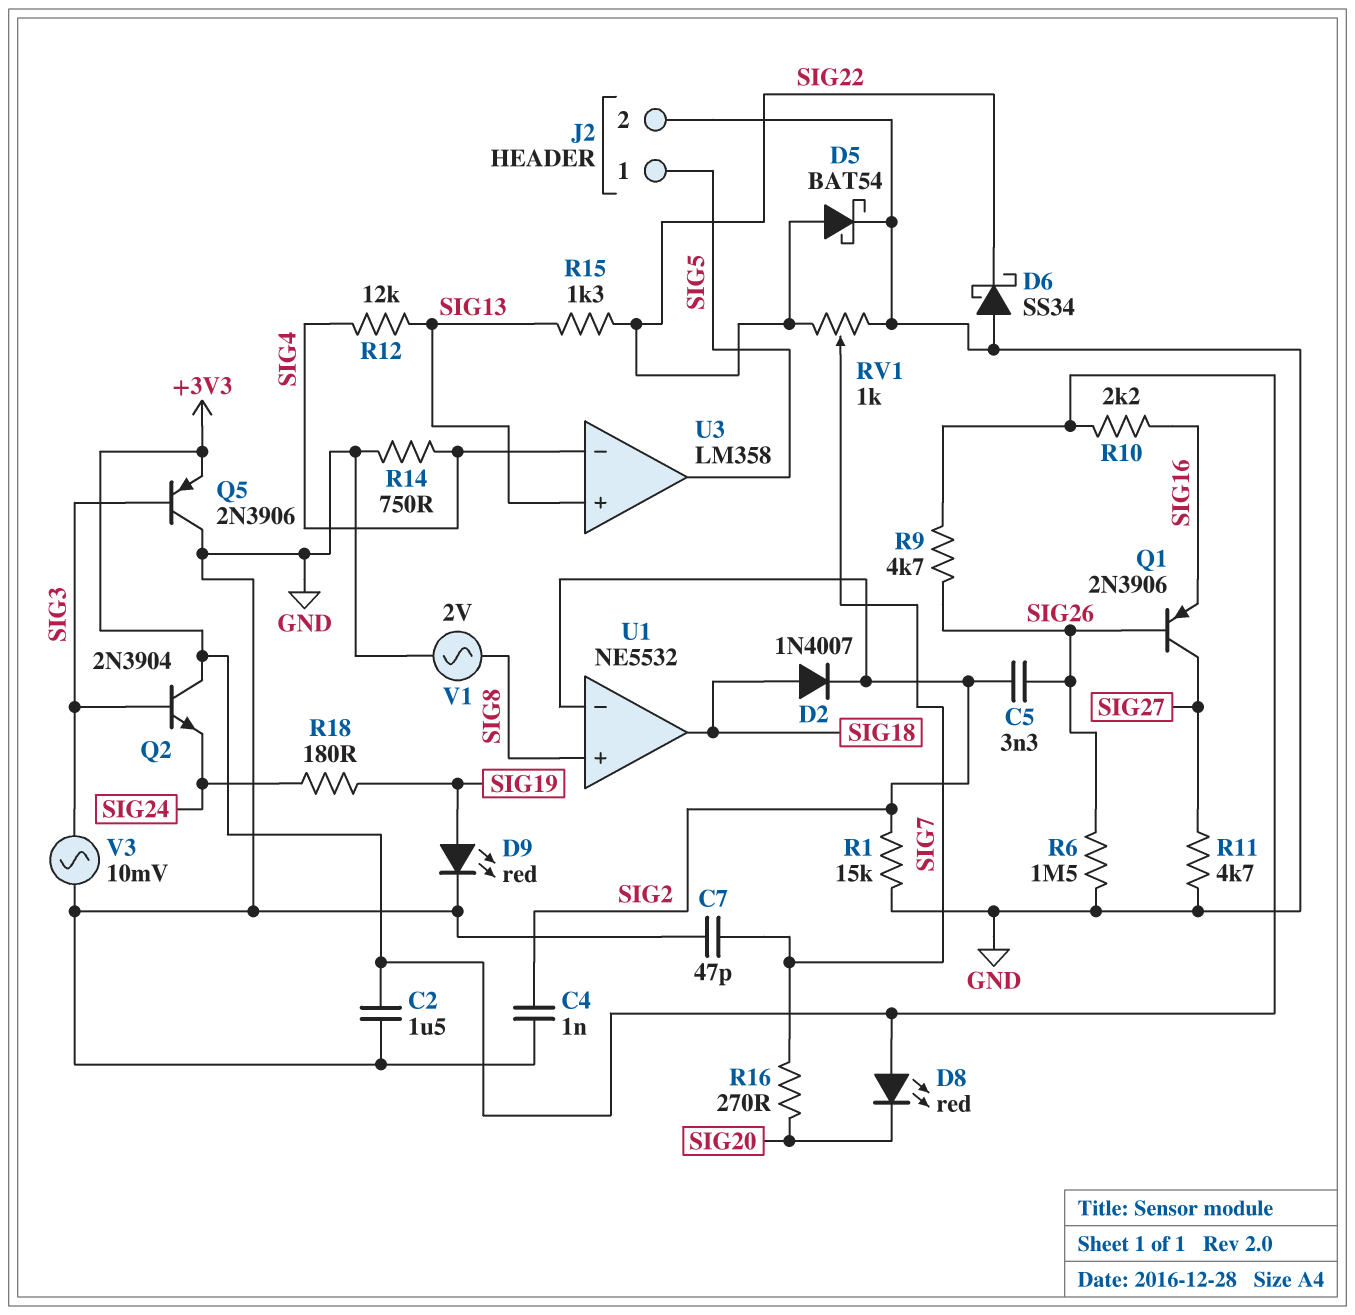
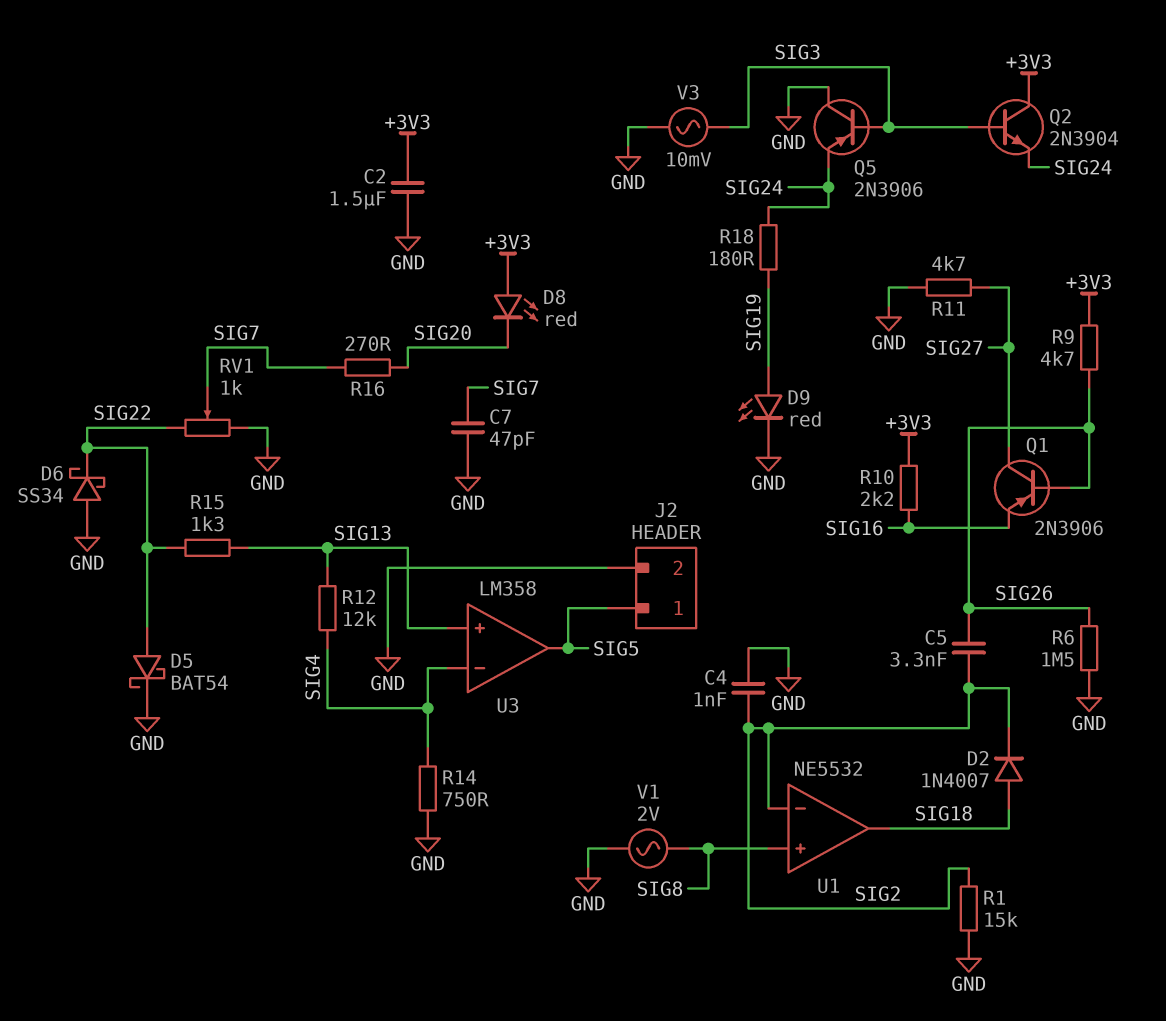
Q5: PNP 2N3906 (B SIG3, C GND, E +3V3) -> PNP 2N3906 (B SIG3, C GND, E SIG24)

